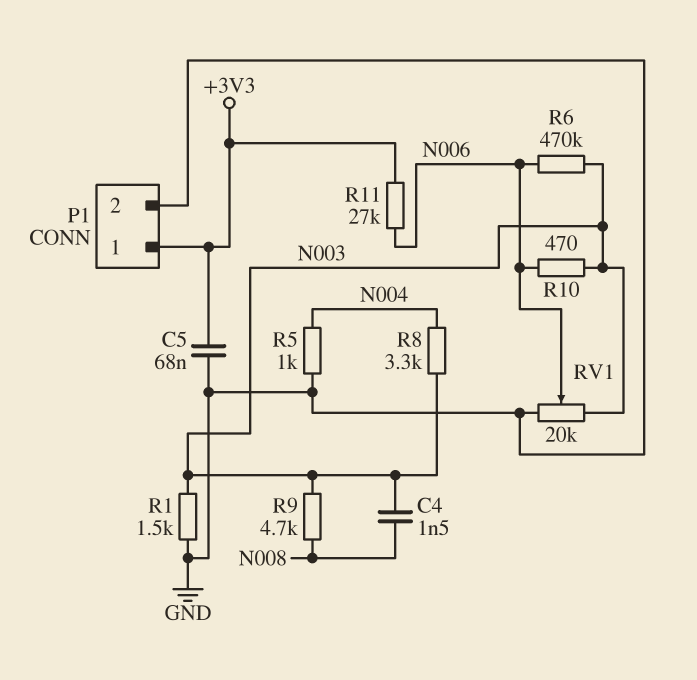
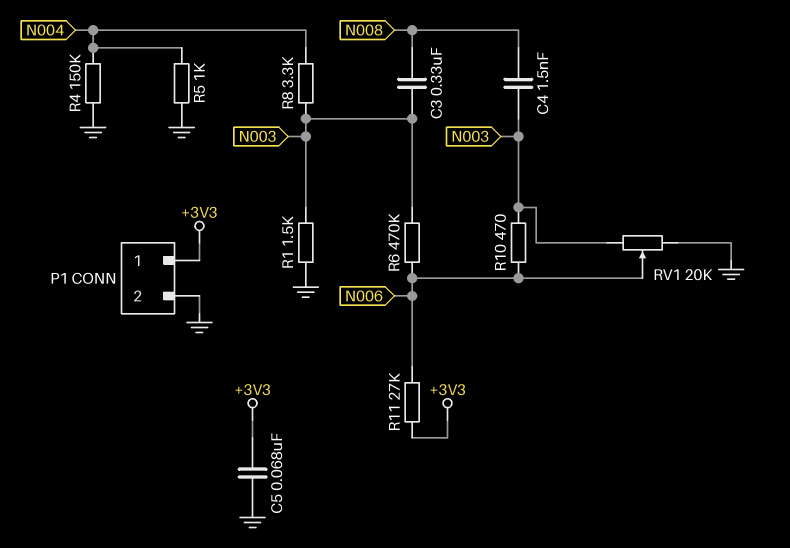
C3: none -> 330nF (N003, N008)
R4: none -> 150k (GND, N004)
R9: 4.7k (N003, N008) -> none

